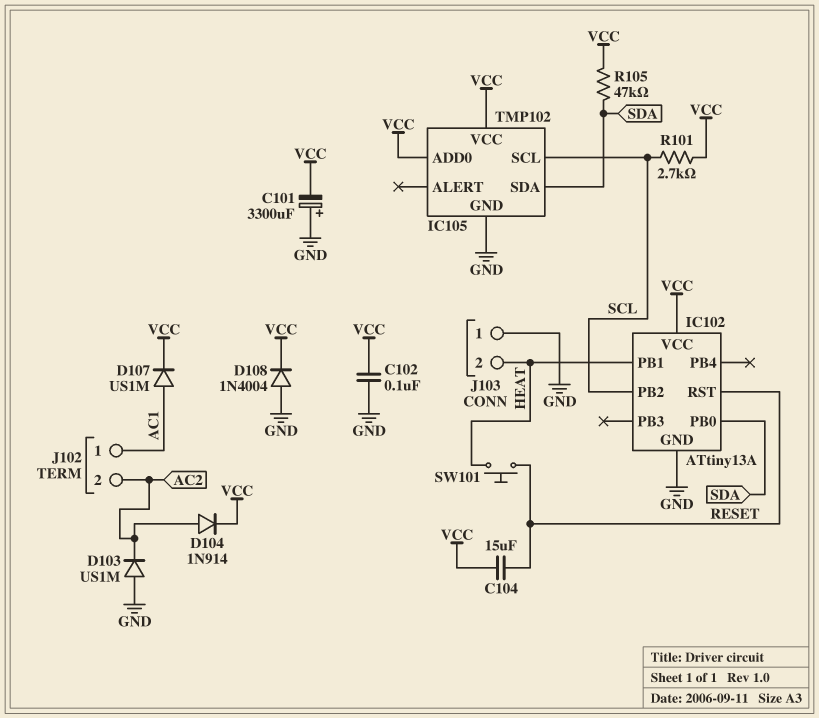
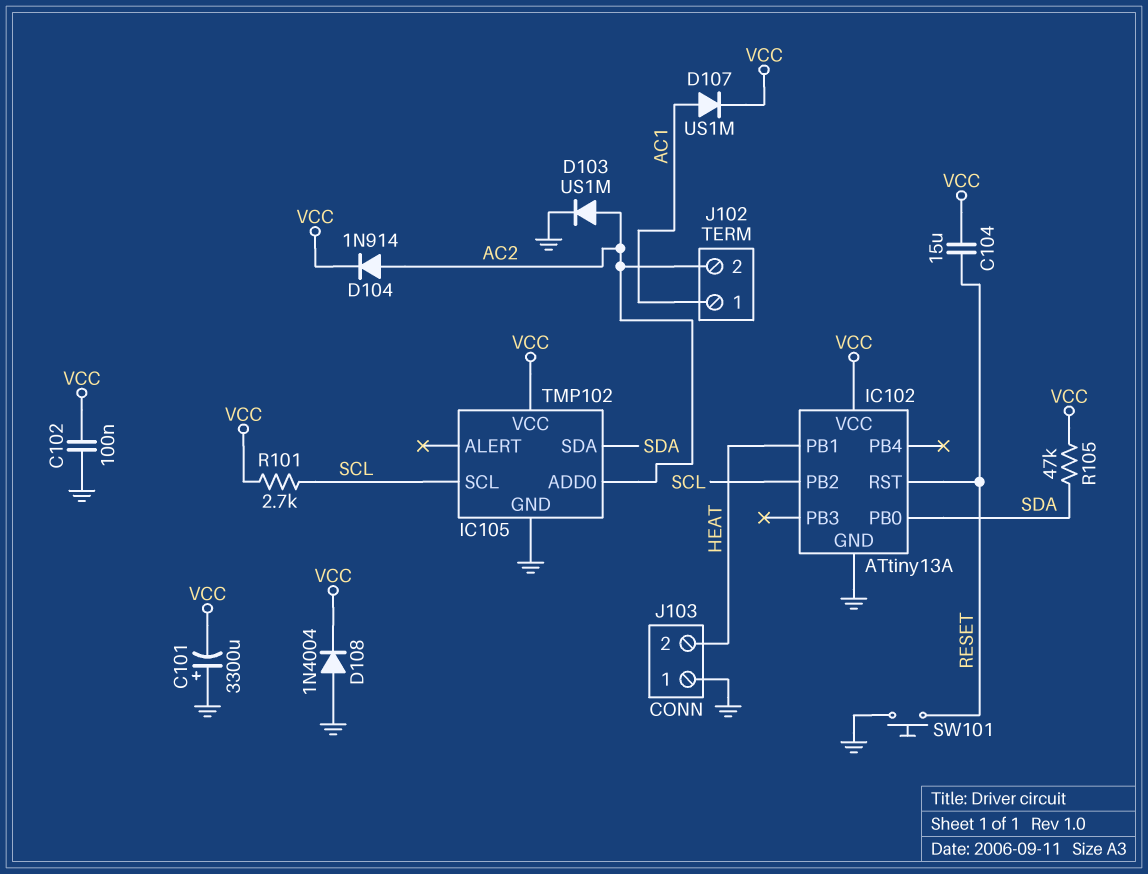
D103: diode US1M (A GND, K AC2) -> diode US1M (A AC2, K GND)
IC105 pin ADD0: VCC -> AC2
SW101: button (HEAT, RESET) -> button (GND, RESET)

